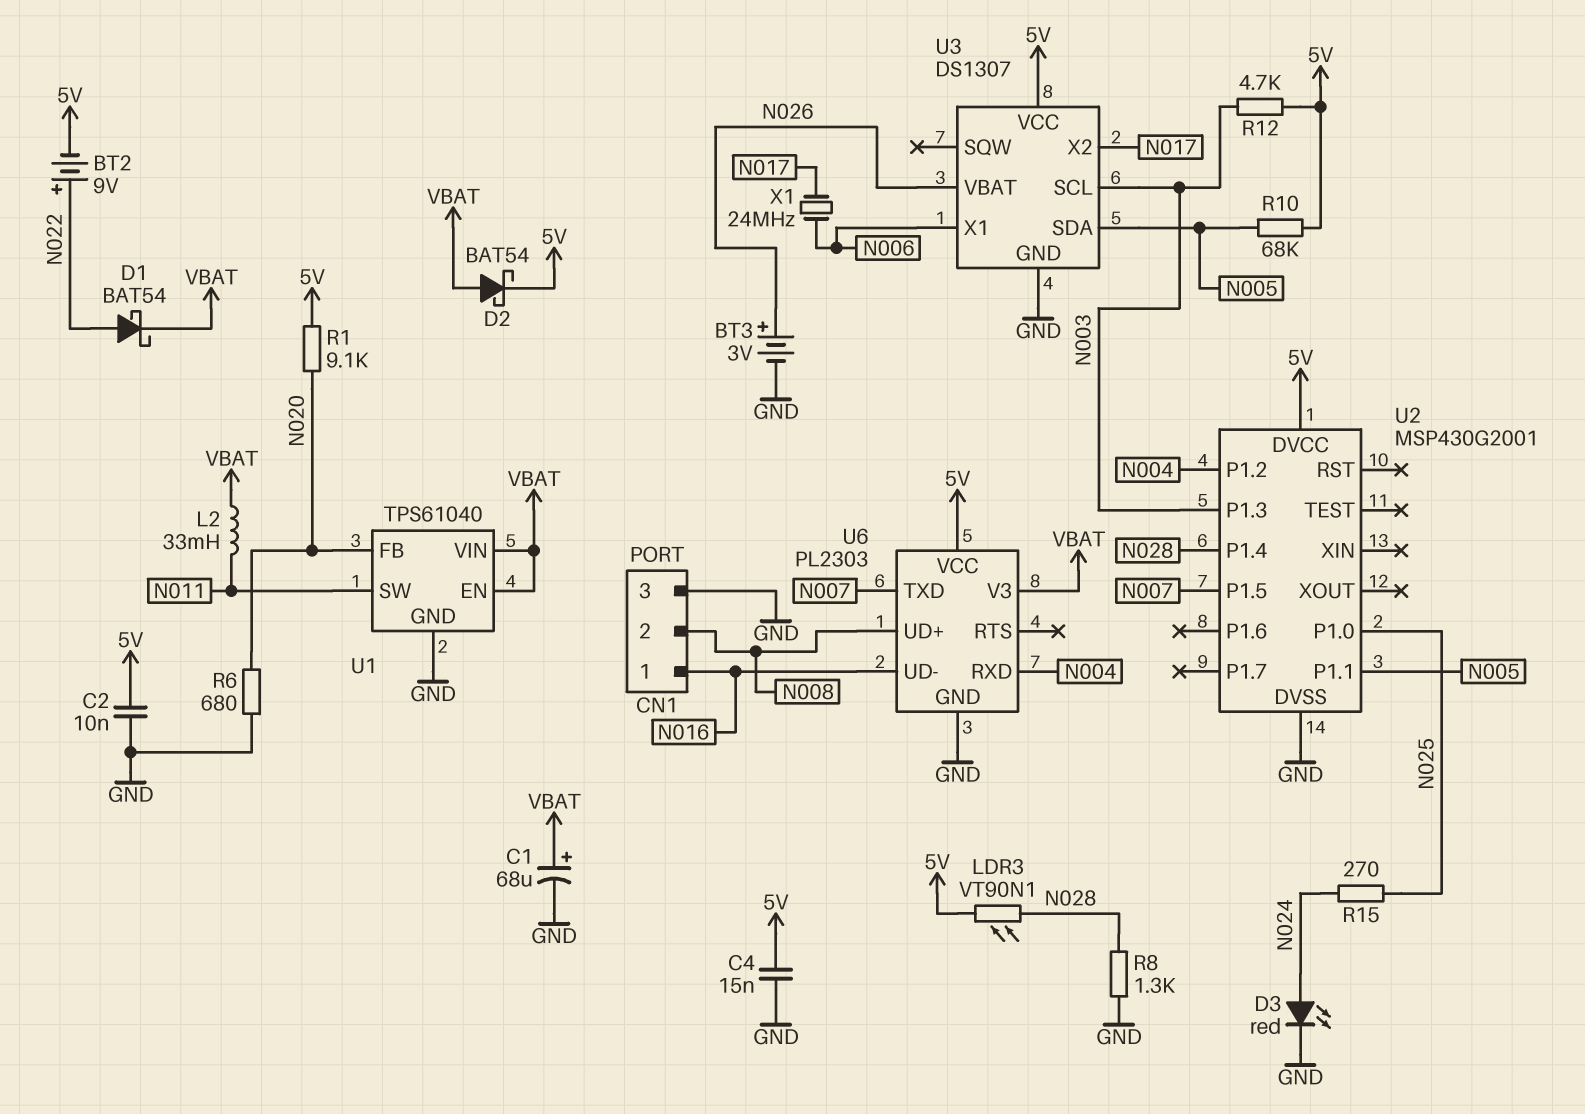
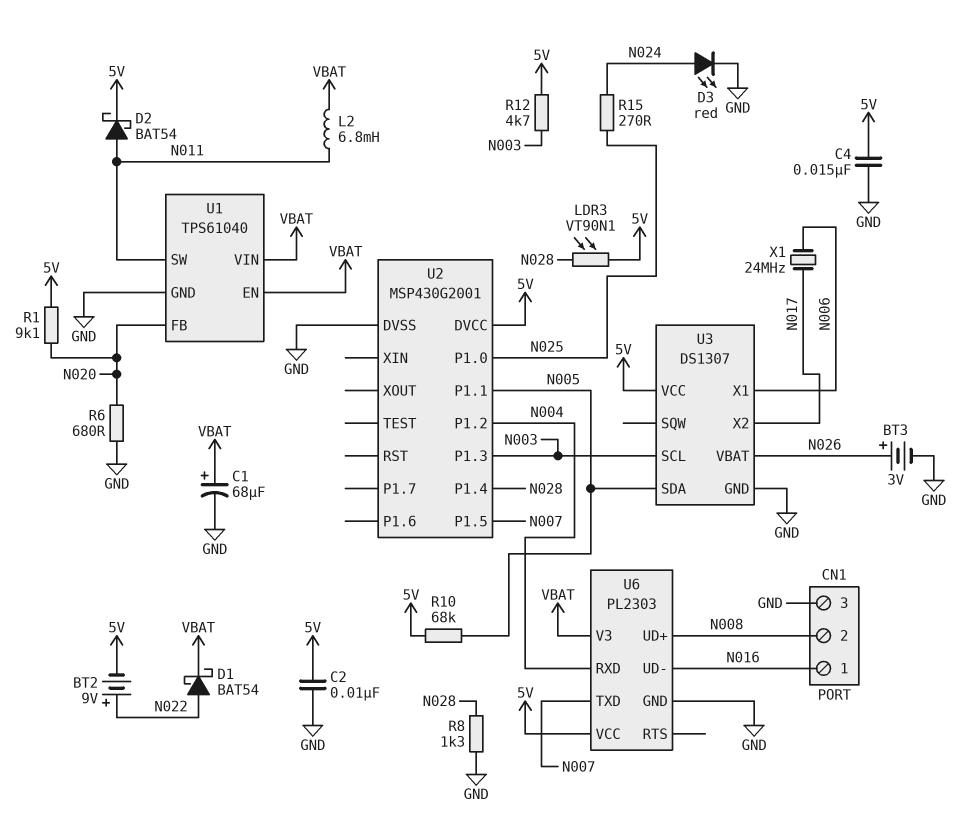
D2: schottky BAT54 (A VBAT, K 5V) -> schottky BAT54 (A N011, K 5V)
L2: 33mH (N011, VBAT) -> 6.8mH (N011, VBAT)

